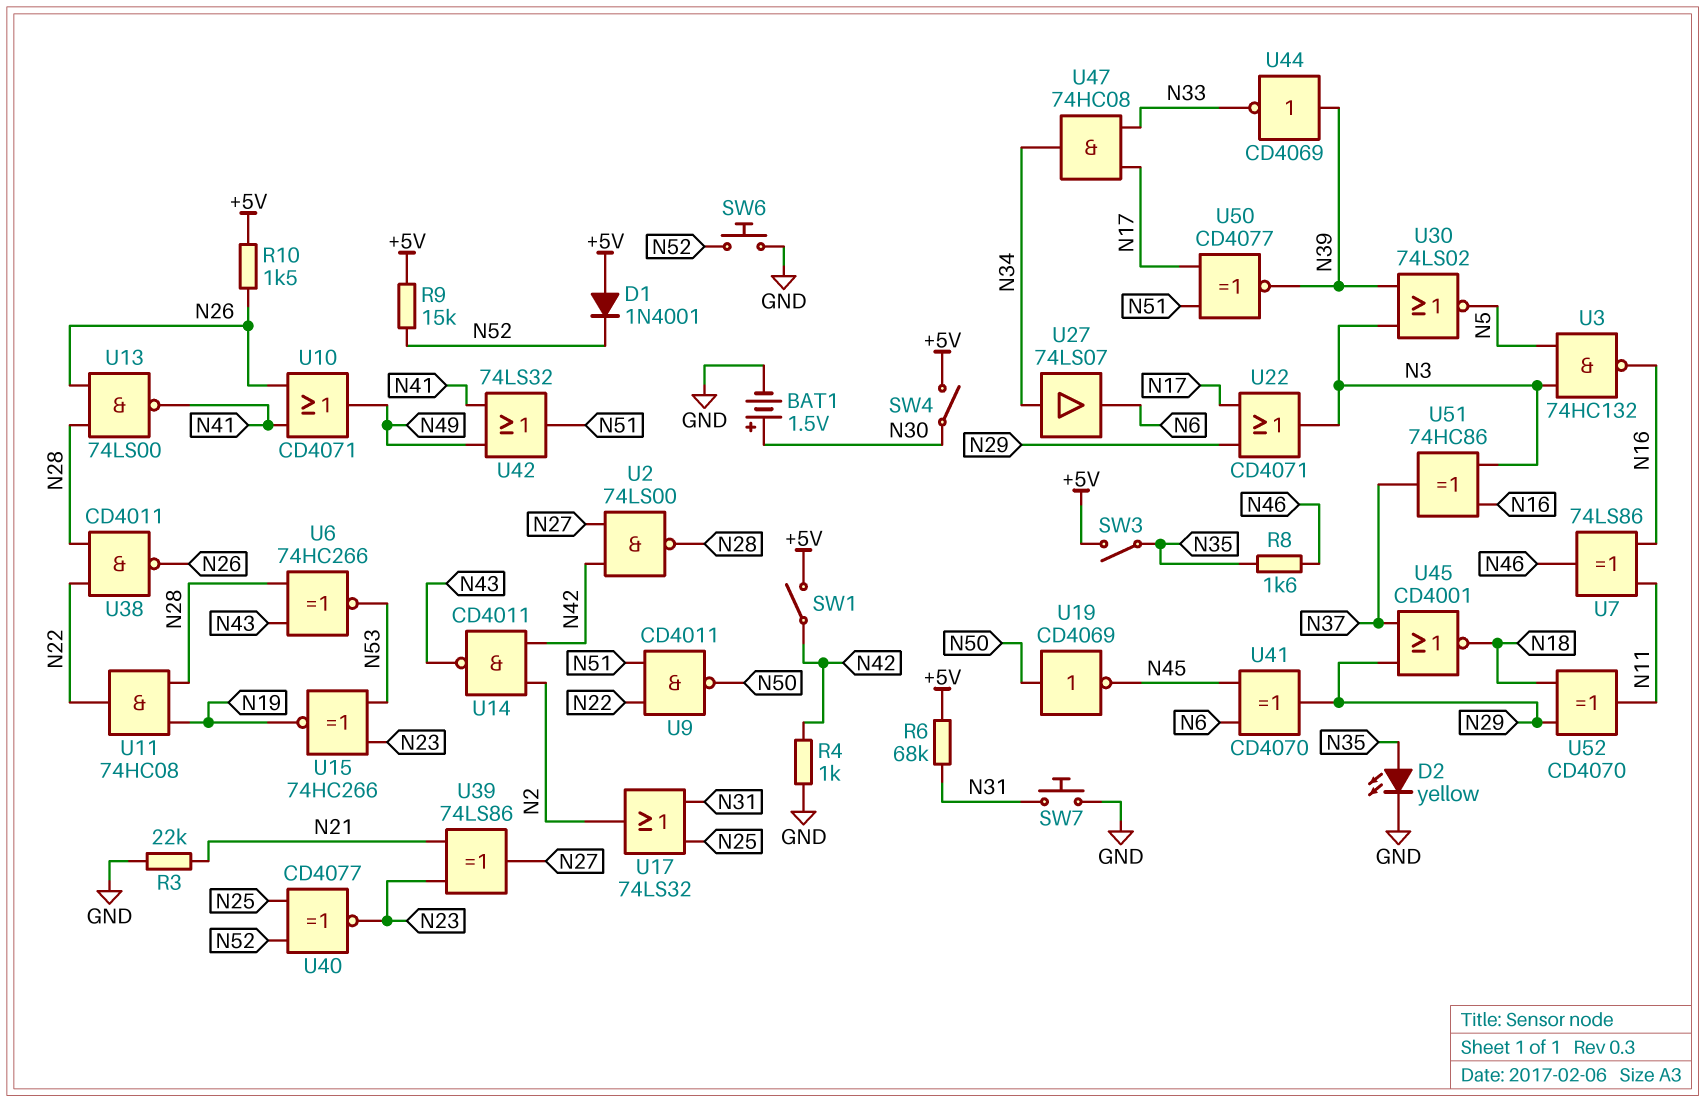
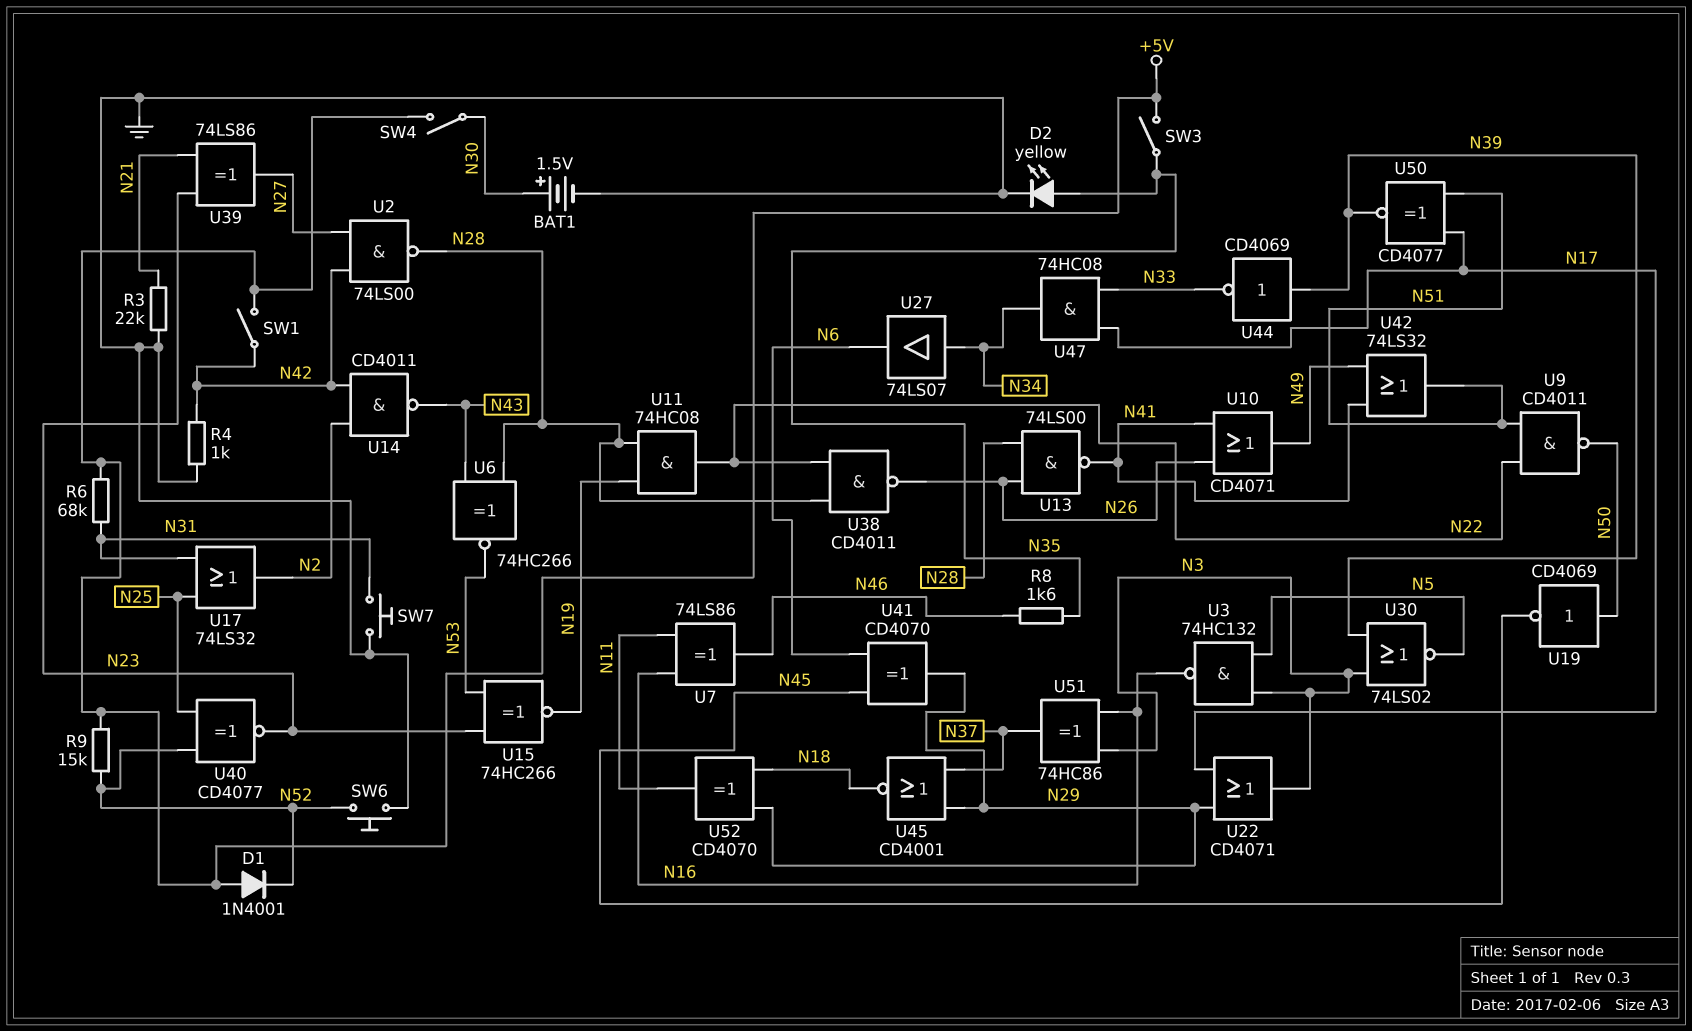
R10: 1.5k (+5V, N26) -> none

